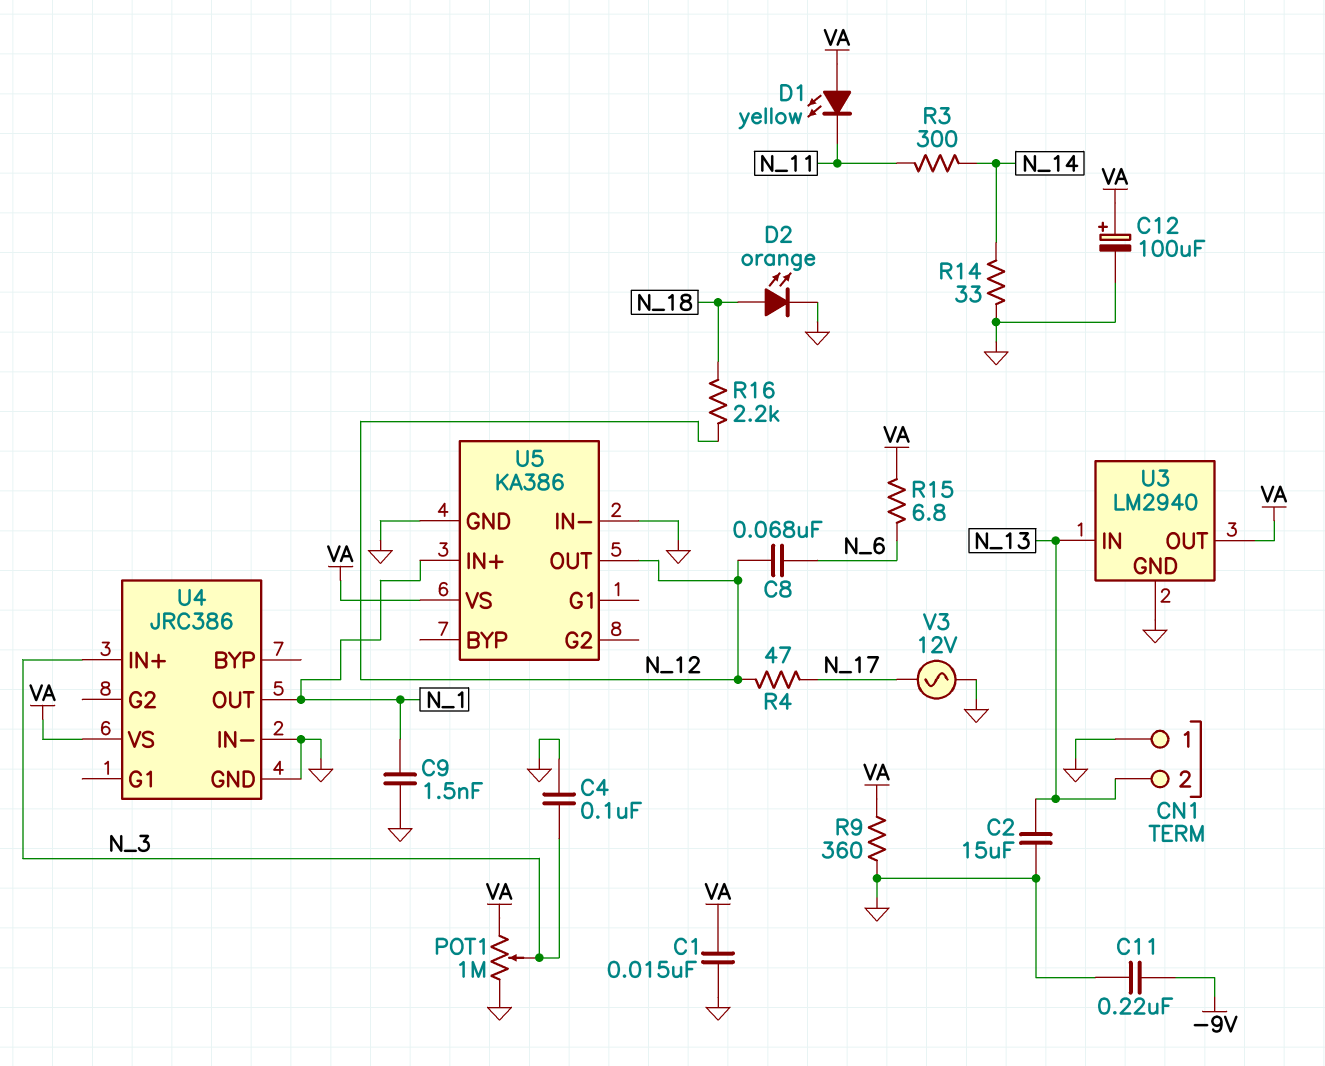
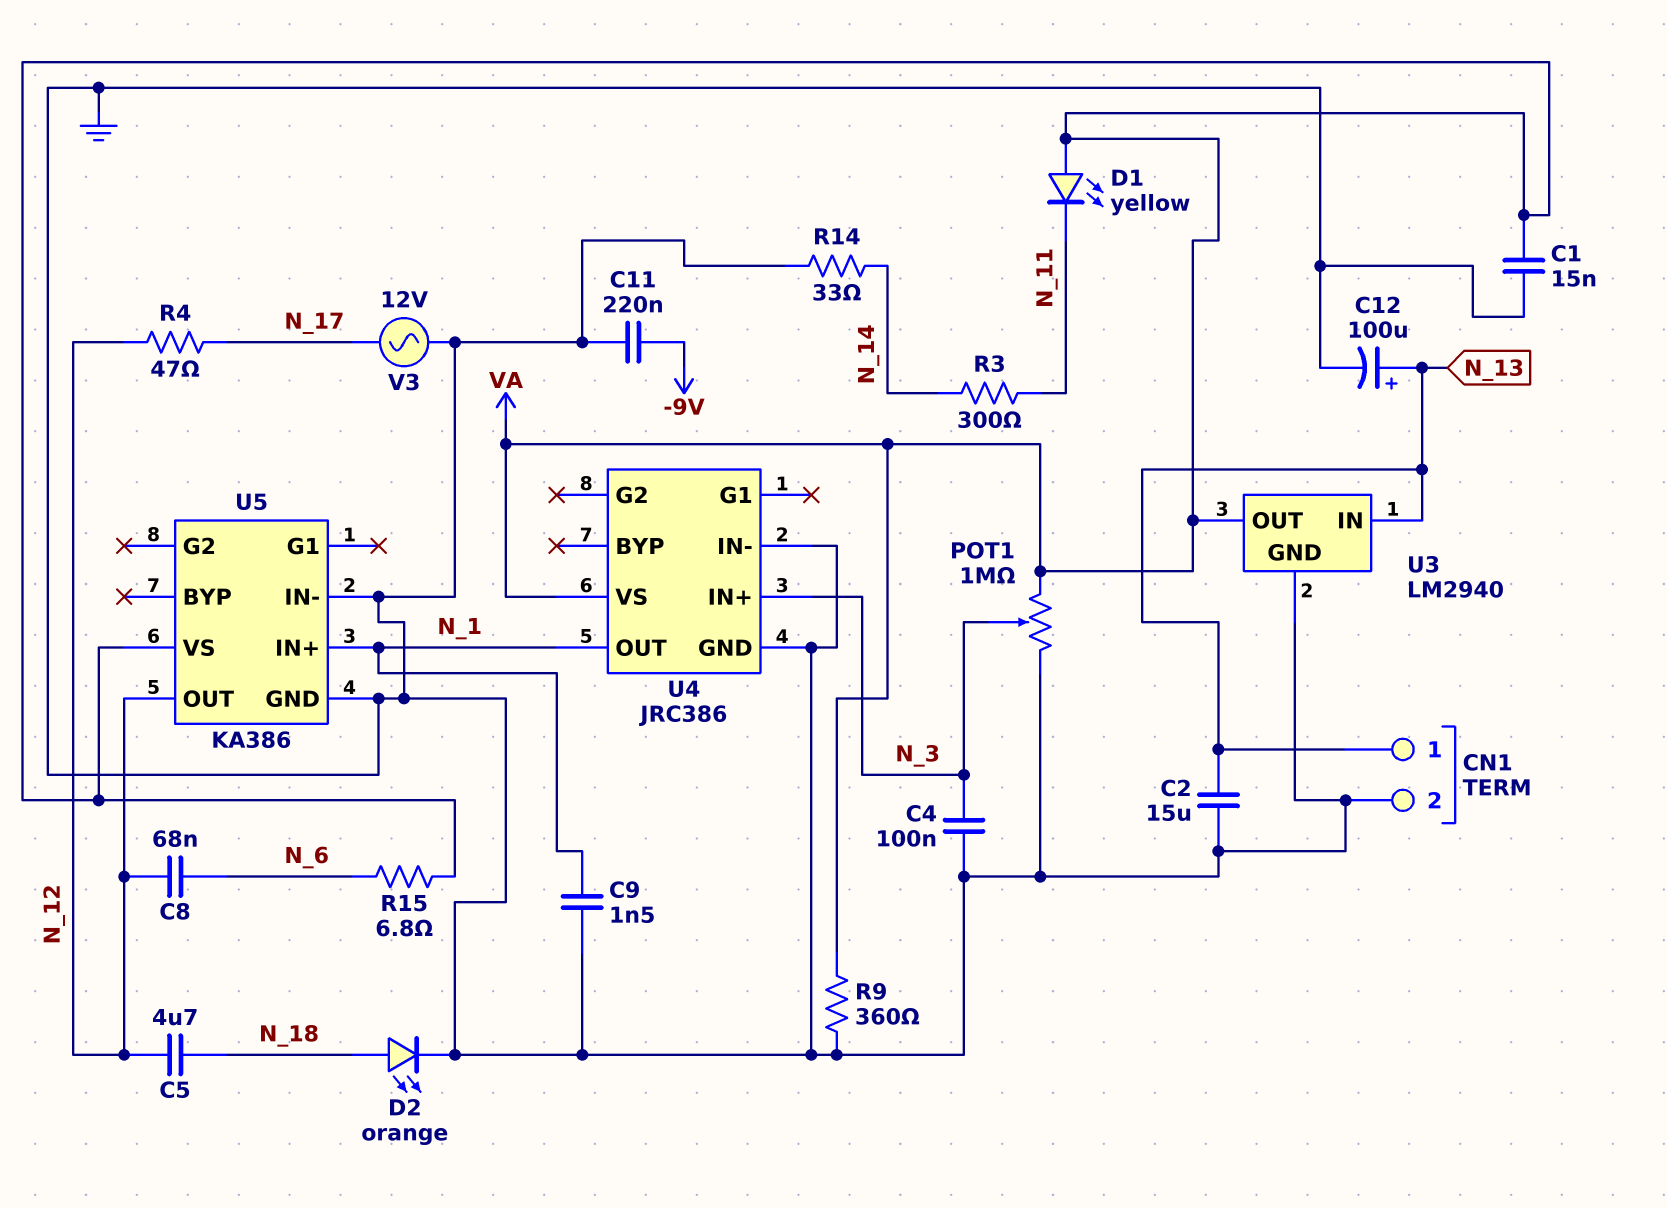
C5: none -> 4.7uF (N_12, N_18)
C12: 100uF (plus VA, minus GND) -> 100uF (plus N_13, minus GND)
CN1 pin 1: GND -> N_13
CN1 pin 2: N_13 -> GND
R16: 2.2k (N_12, N_18) -> none

